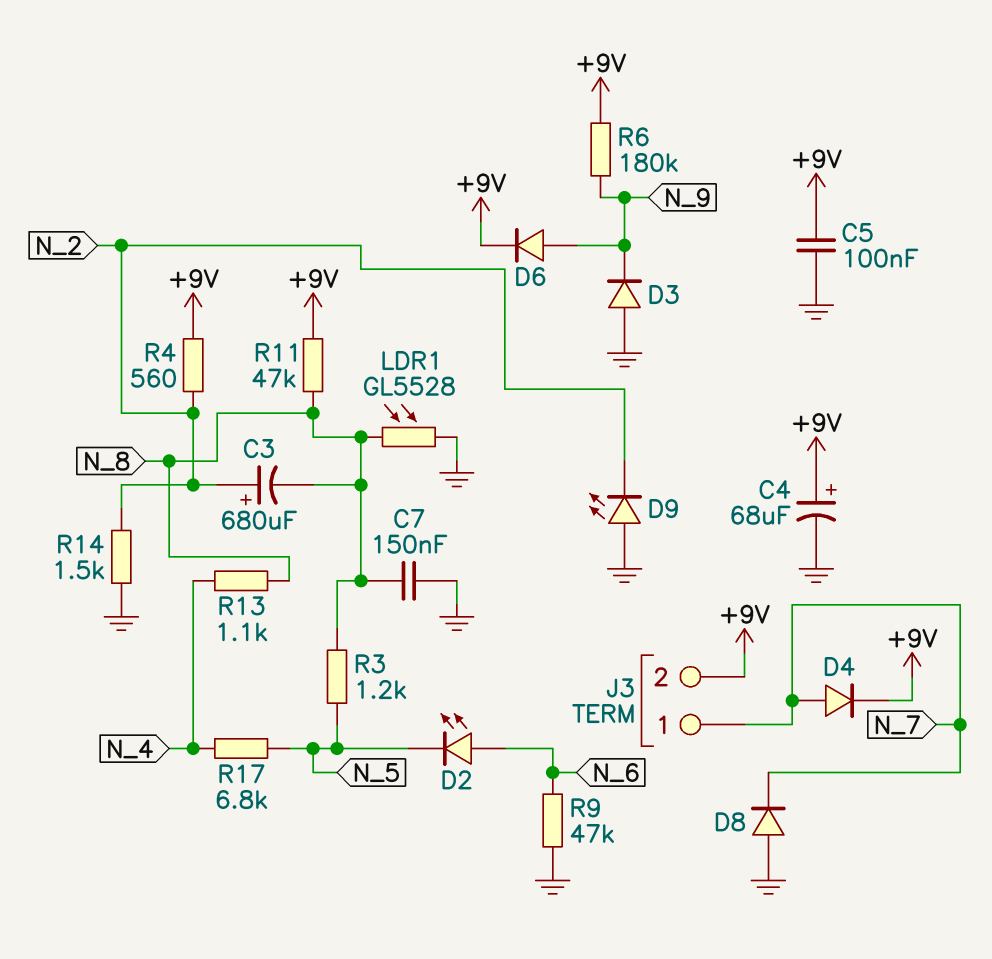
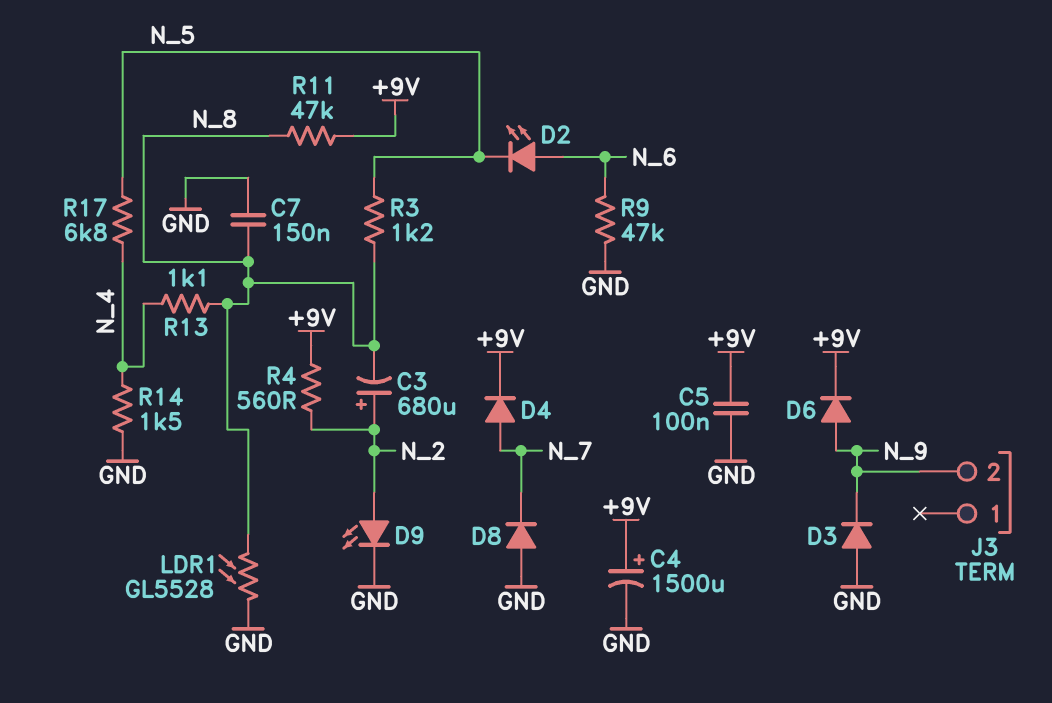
C4: 68uF (plus +9V, minus GND) -> 1500uF (plus +9V, minus GND)
D9: LED (A GND, K N_2) -> LED (A N_2, K GND)
J3 pin 1: N_7 -> none
J3 pin 2: +9V -> N_9
R6: 180k (+9V, N_9) -> none
R14: 1.5k (GND, N_2) -> 1.5k (GND, N_4)

